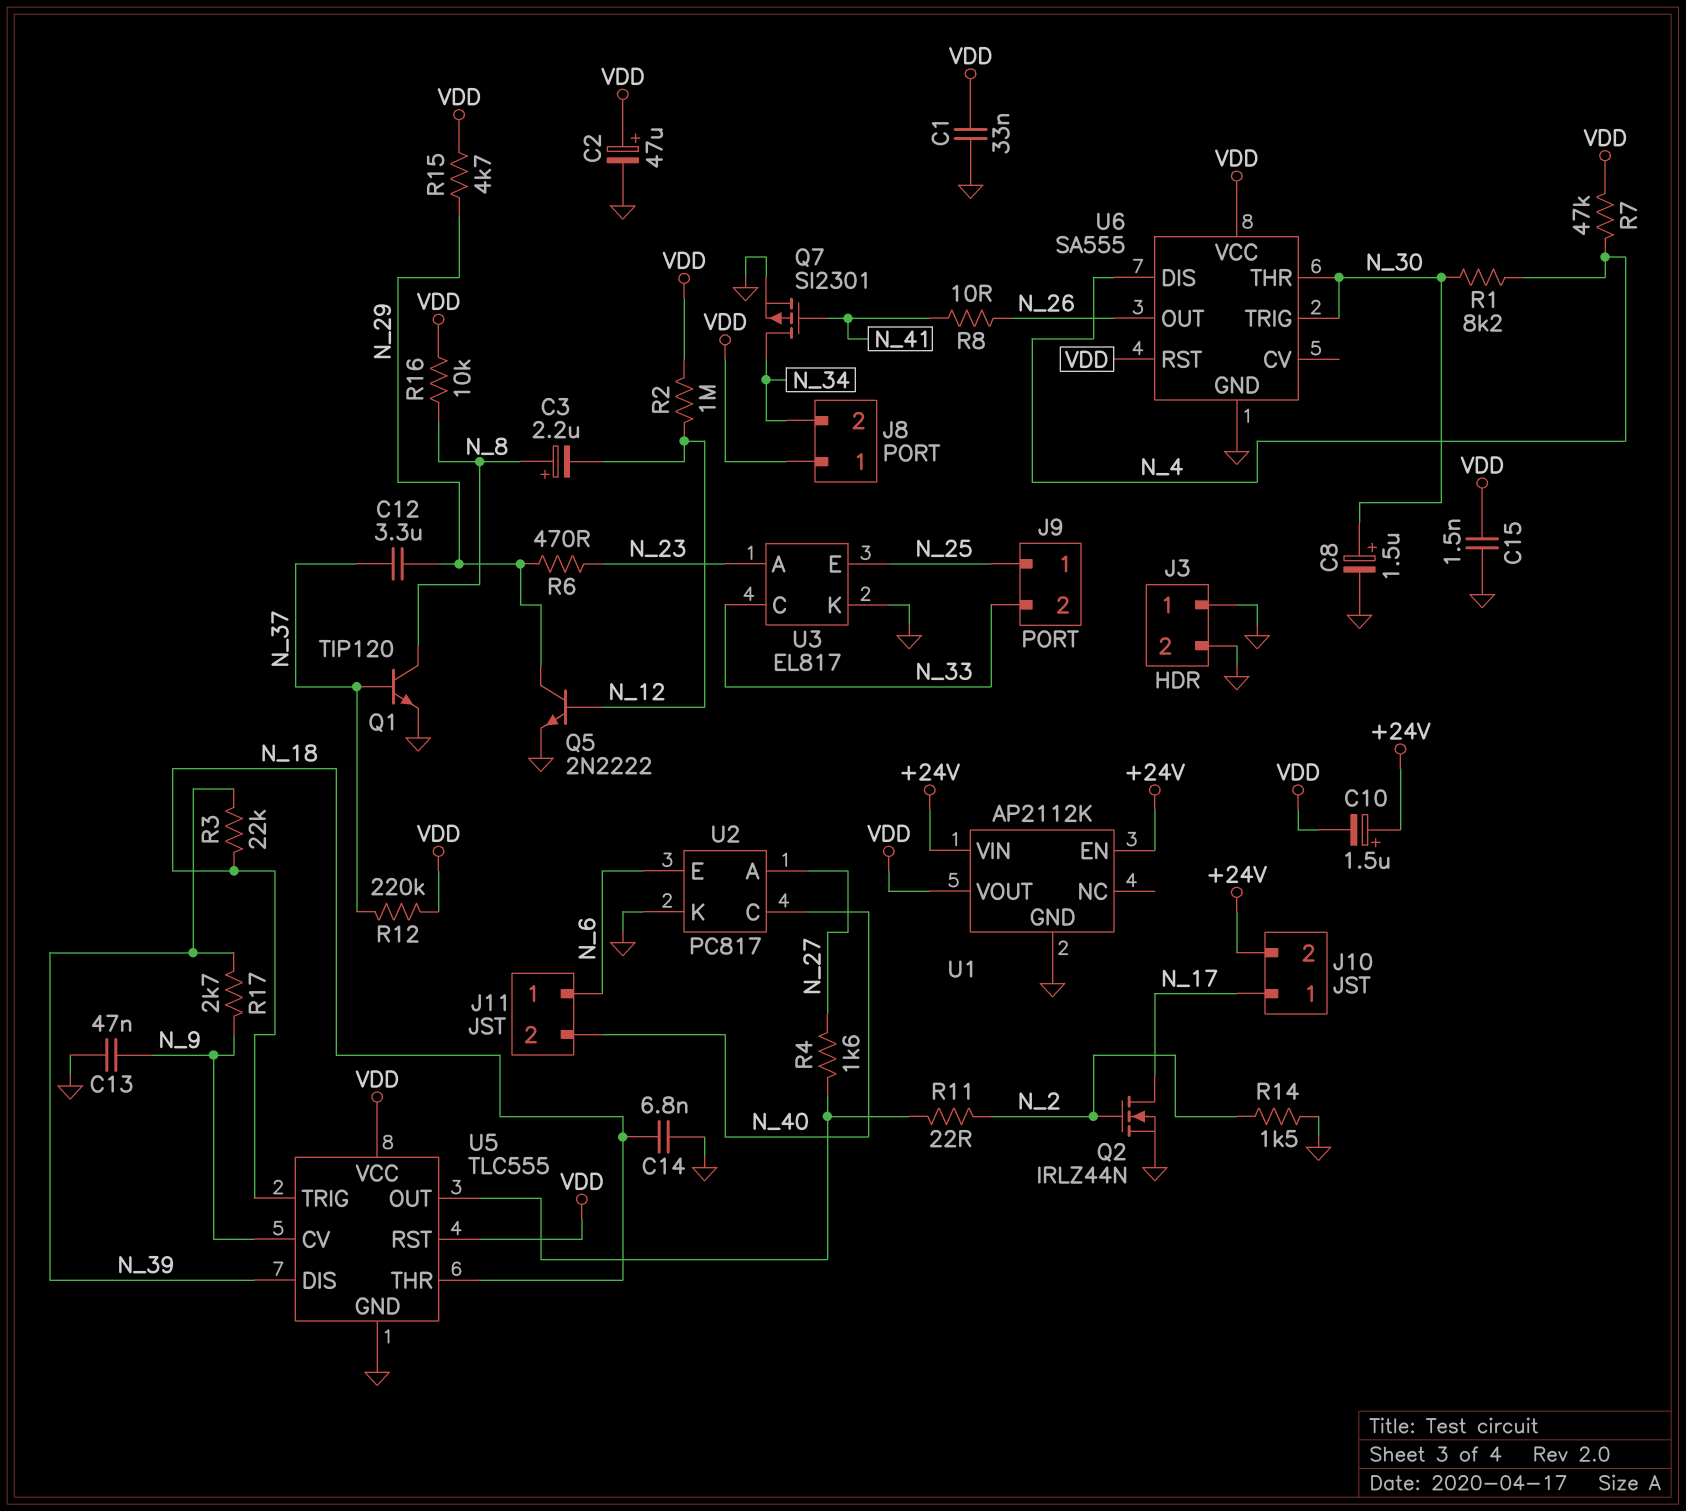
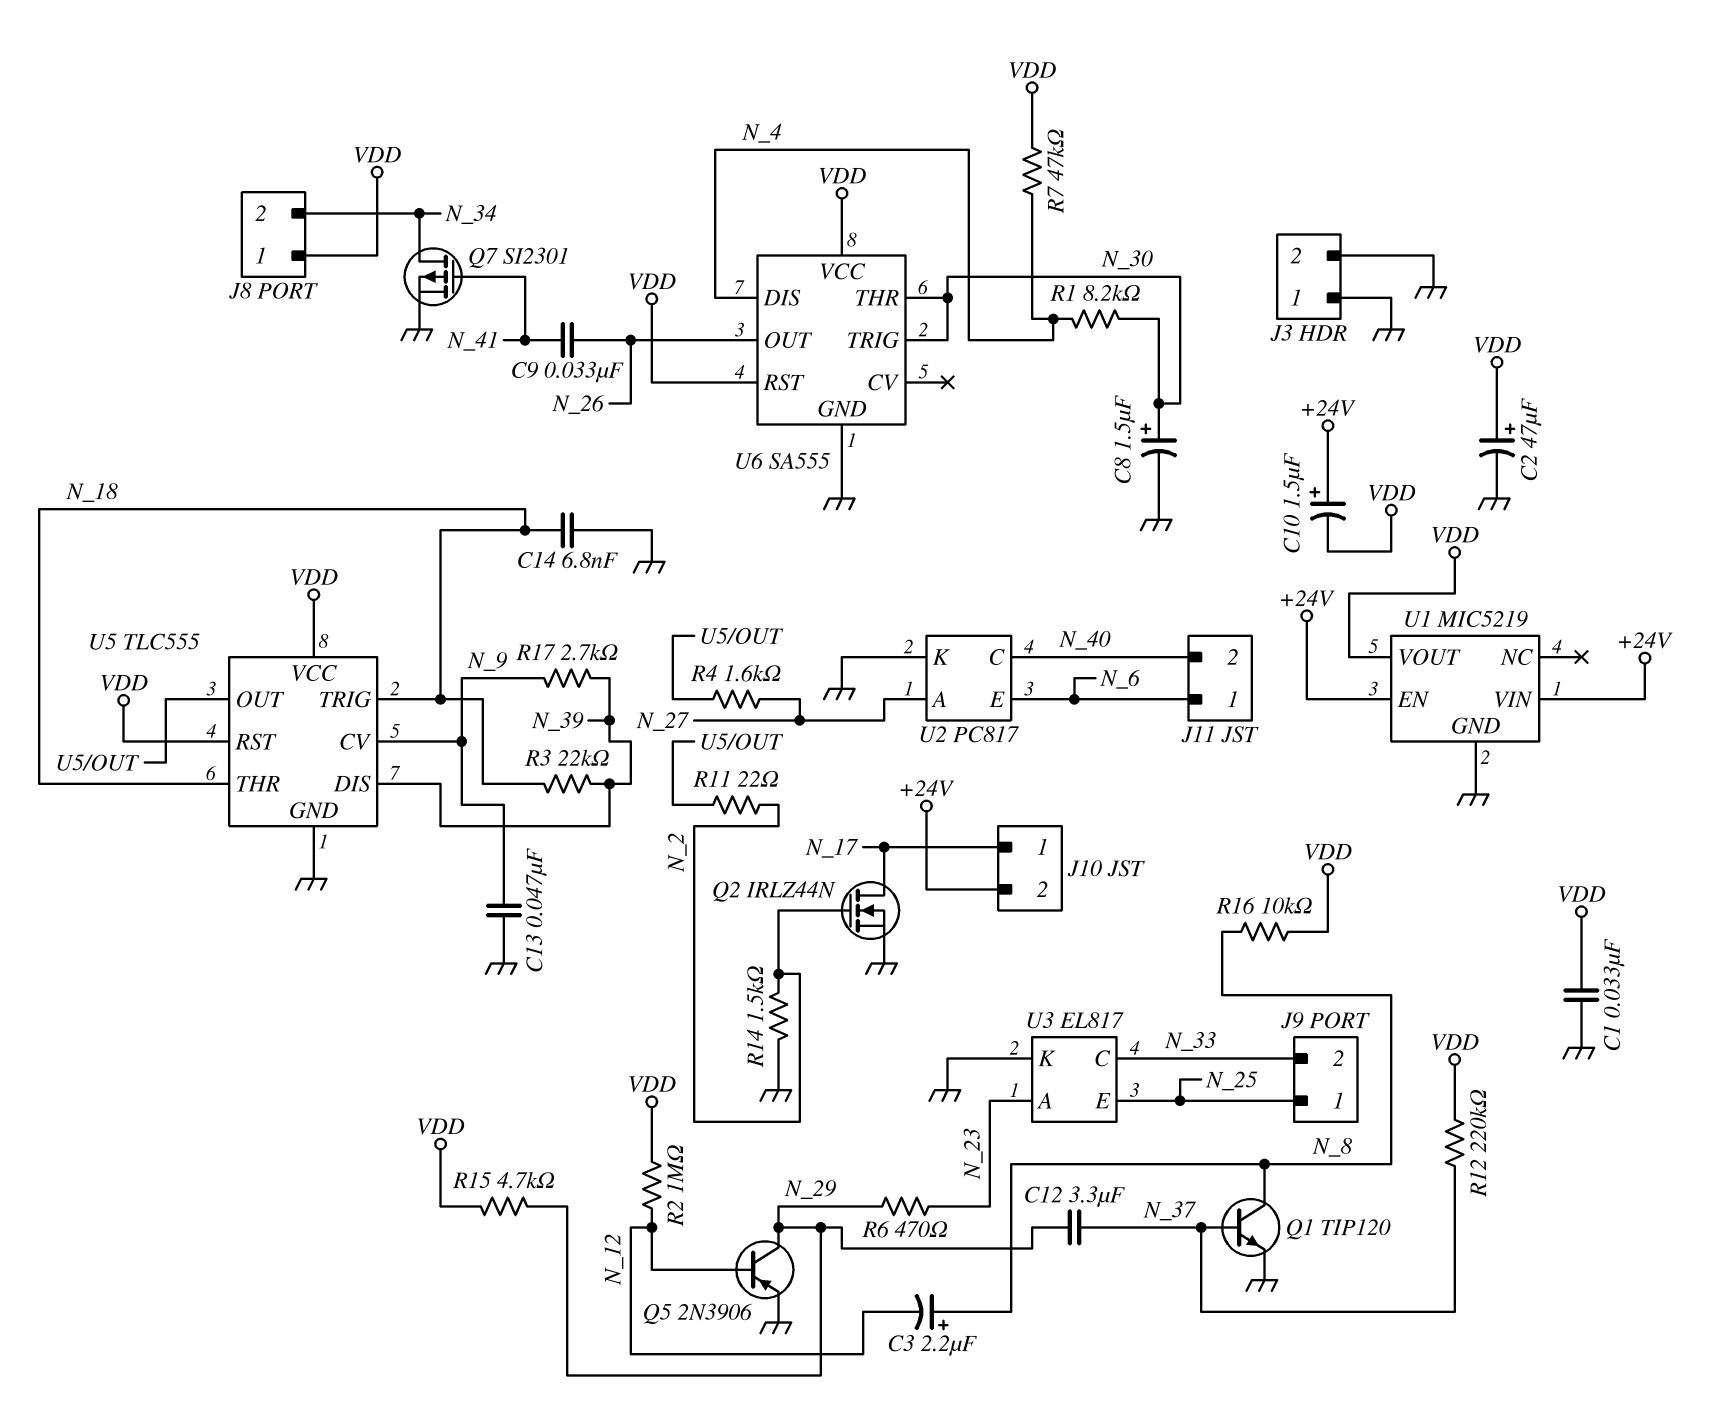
C9: none -> 33nF (N_26, N_41)
C15: 1.5nF (GND, VDD) -> none
Q5: NPN 2N2222 (B N_12, C N_29, E GND) -> PNP 2N3906 (B N_12, C N_29, E GND)
R8: 10 (N_26, N_41) -> none
U1: AP2112K -> MIC5219

